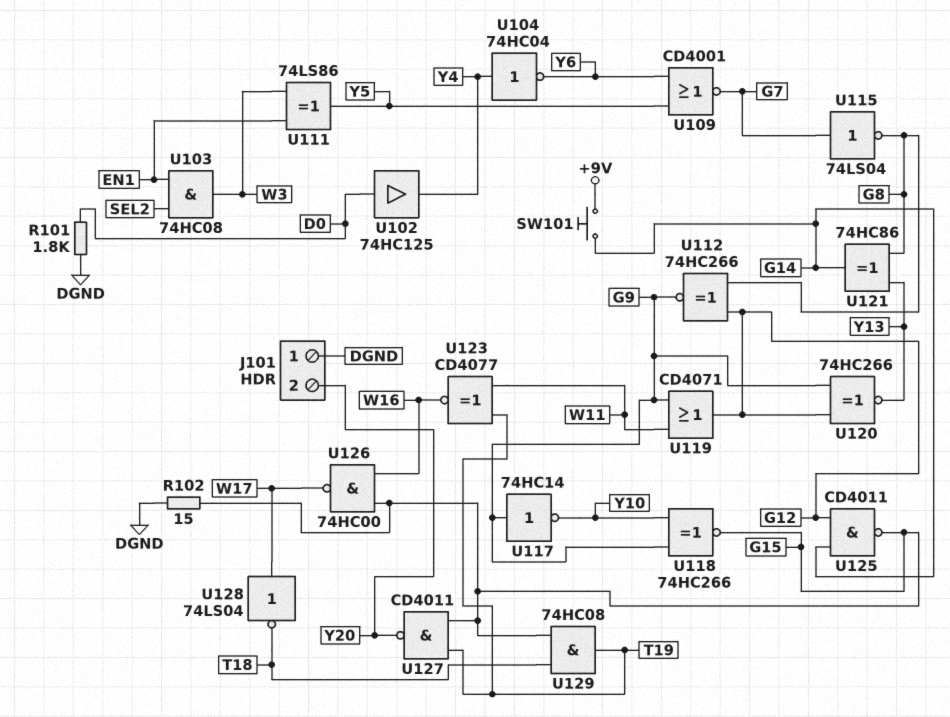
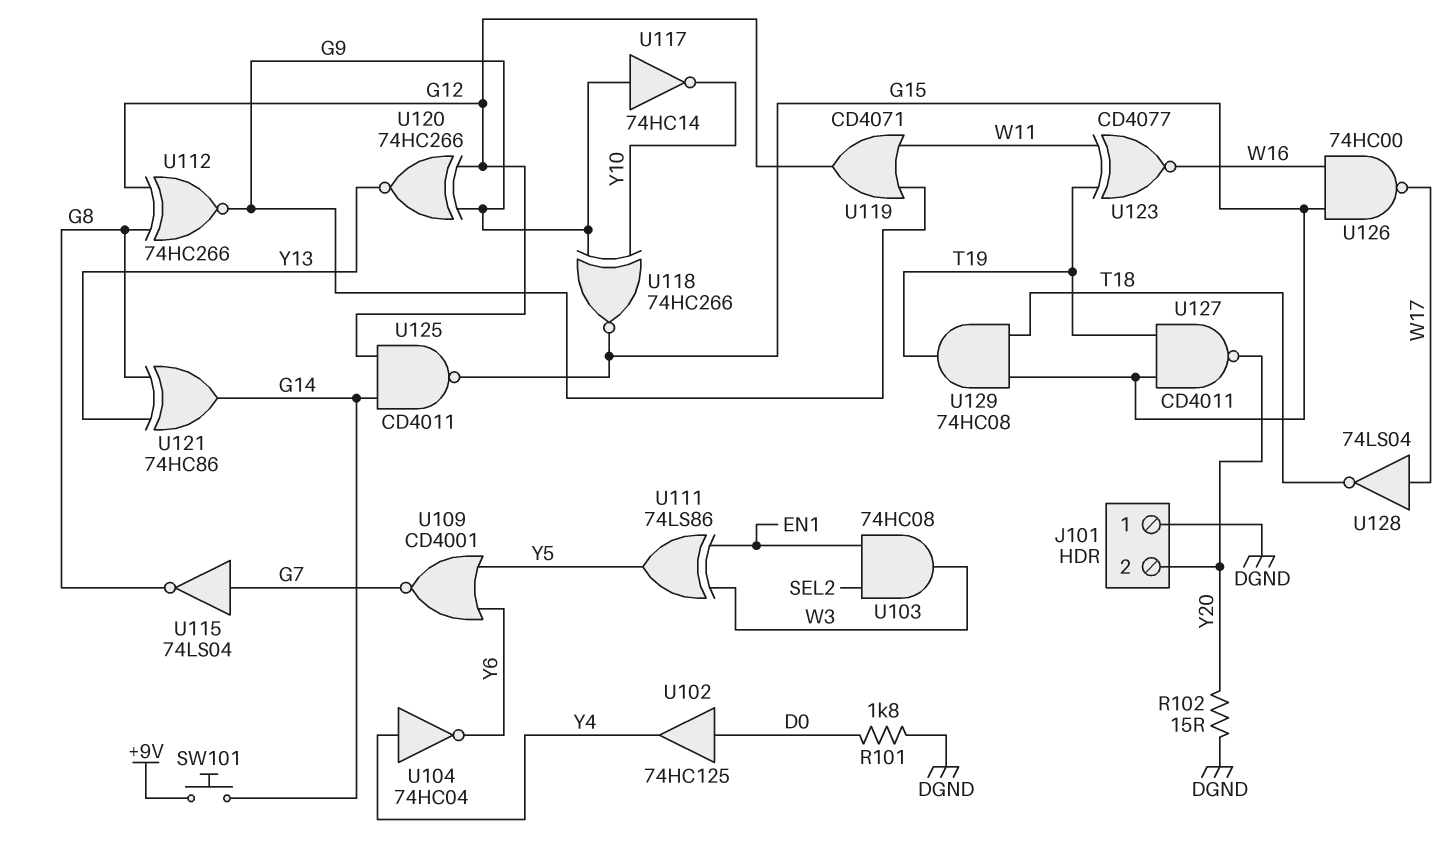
R102: 15 (DGND, G15) -> 15 (DGND, Y20)

